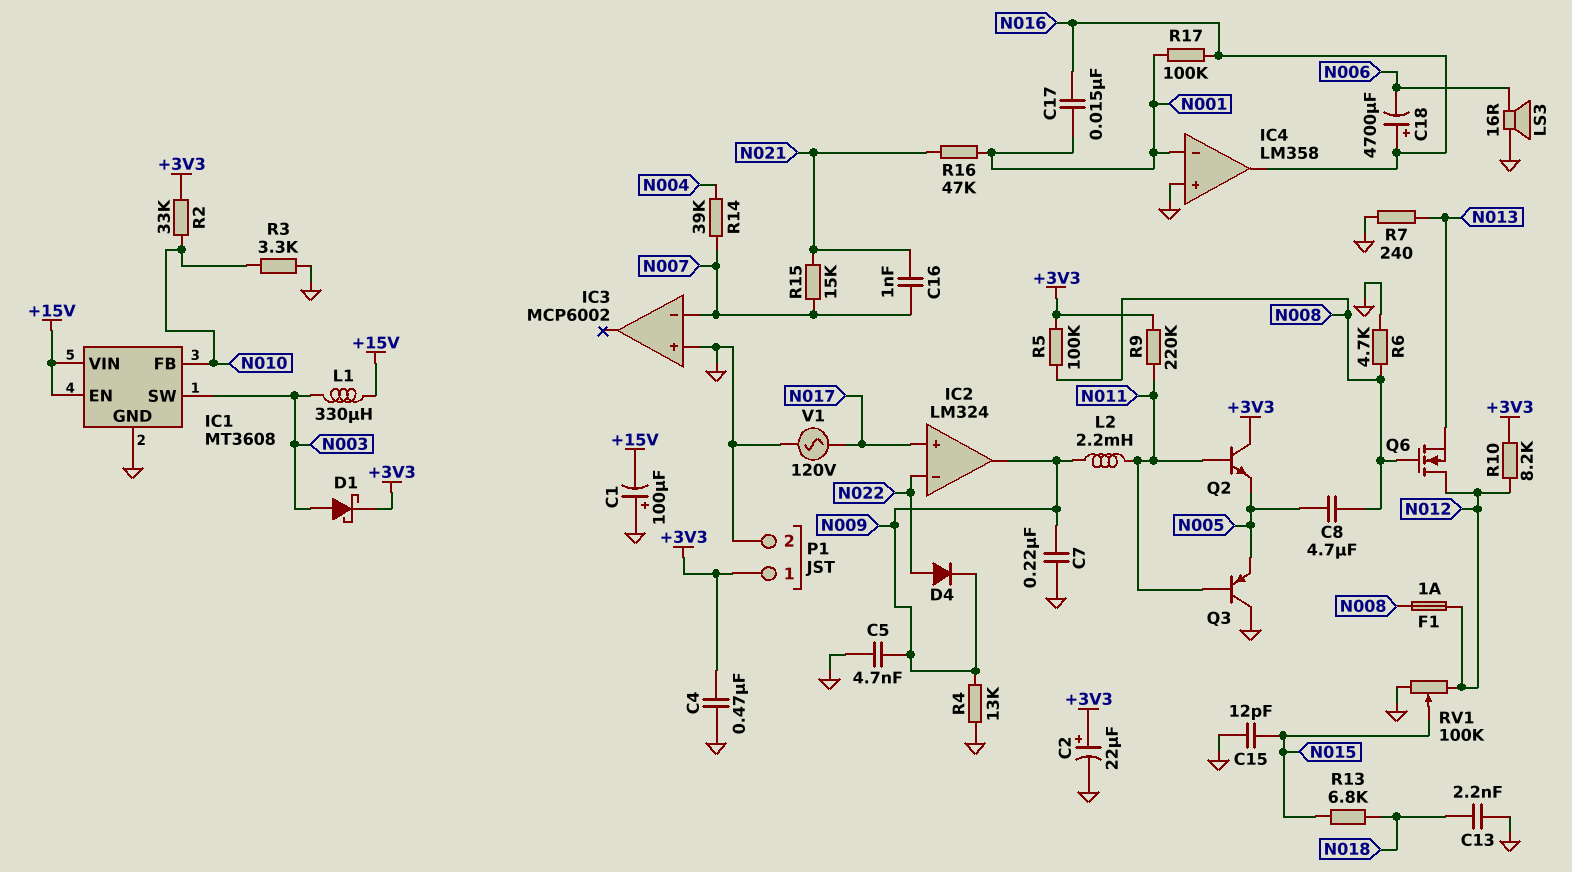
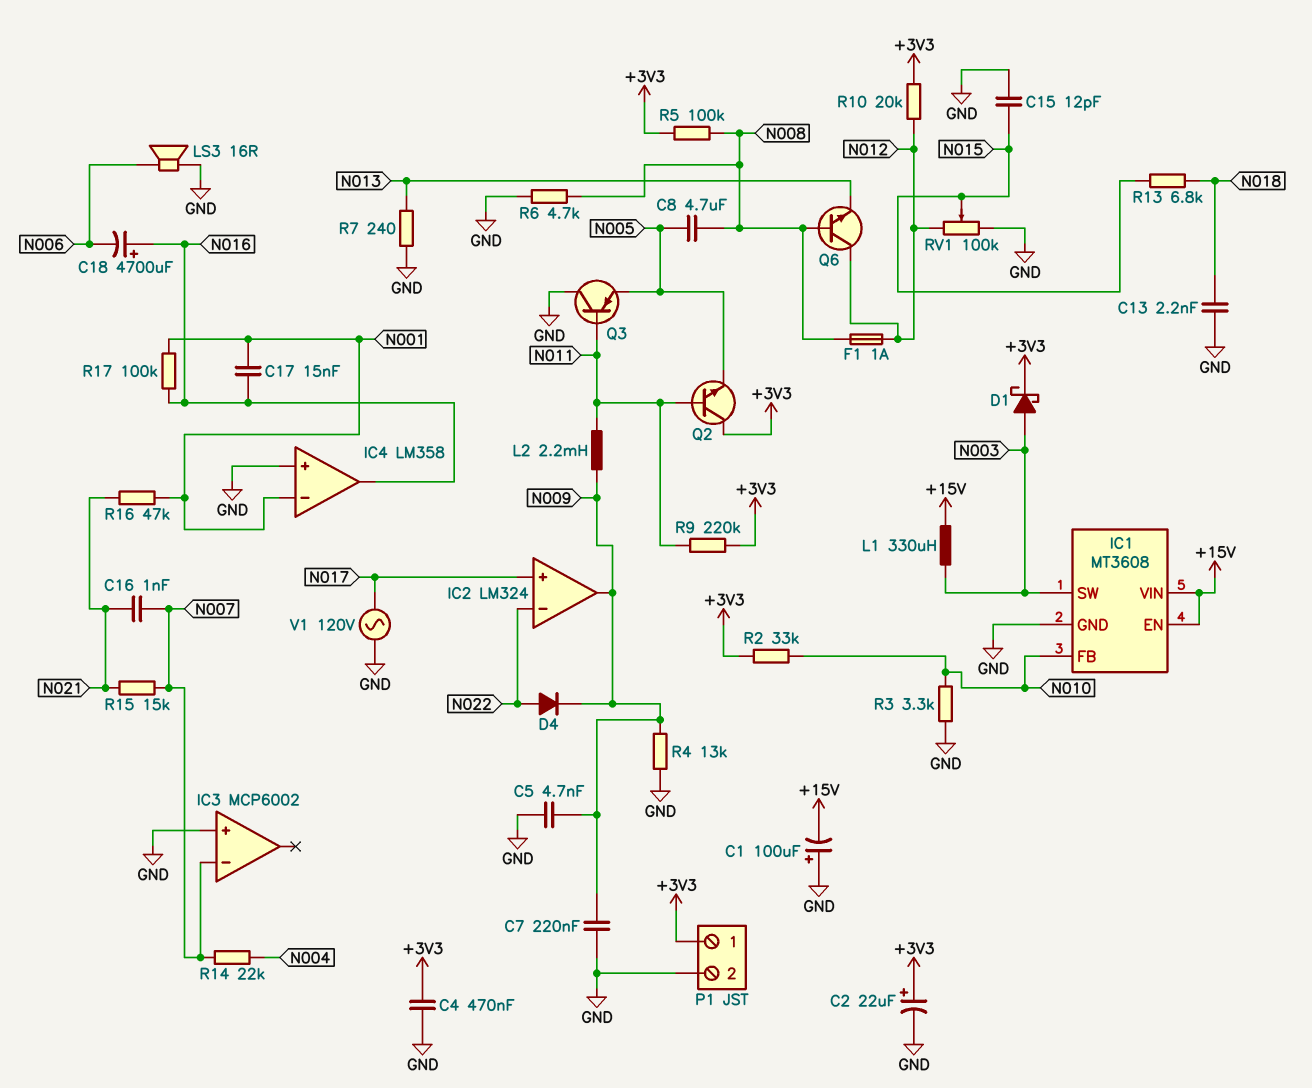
Q6: NMOS (G N008, D N012, S N013) -> NPN (B N008, C N012, E N013)
R10: 8.2k (+3V3, N012) -> 20k (+3V3, N012)
R14: 39k (N004, N007) -> 22k (N004, N007)

